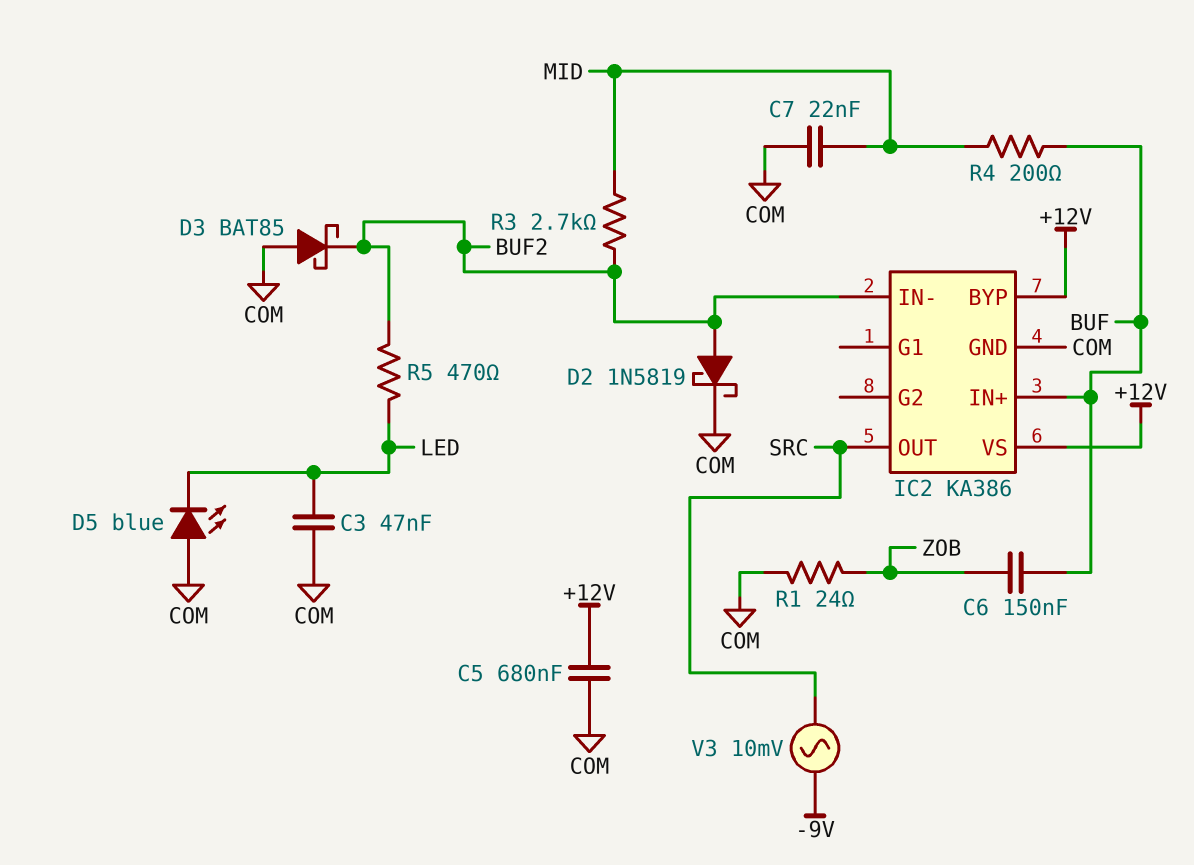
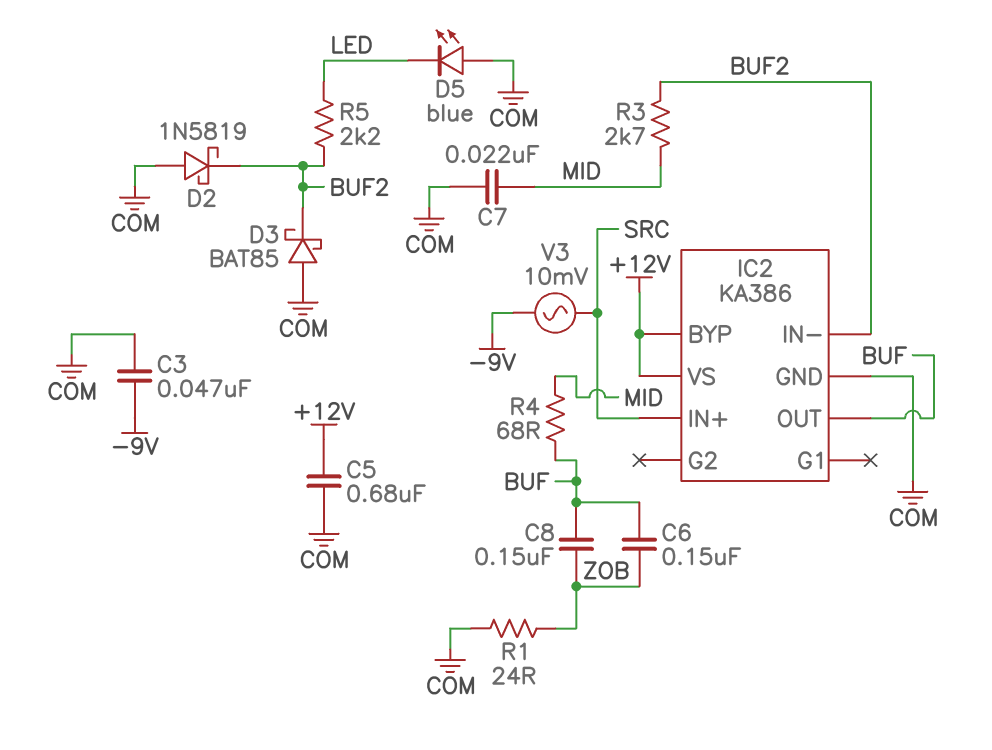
C3: 47nF (COM, LED) -> 47nF (-9V, COM)
C8: none -> 150nF (BUF, ZOB)
D2: schottky 1N5819 (A BUF2, K COM) -> schottky 1N5819 (A COM, K BUF2)
IC2 pin IN+: BUF -> SRC
IC2 pin OUT: SRC -> BUF
R4: 200 (BUF, MID) -> 68 (BUF, MID)
R5: 470 (BUF2, LED) -> 2.2k (BUF2, LED)

